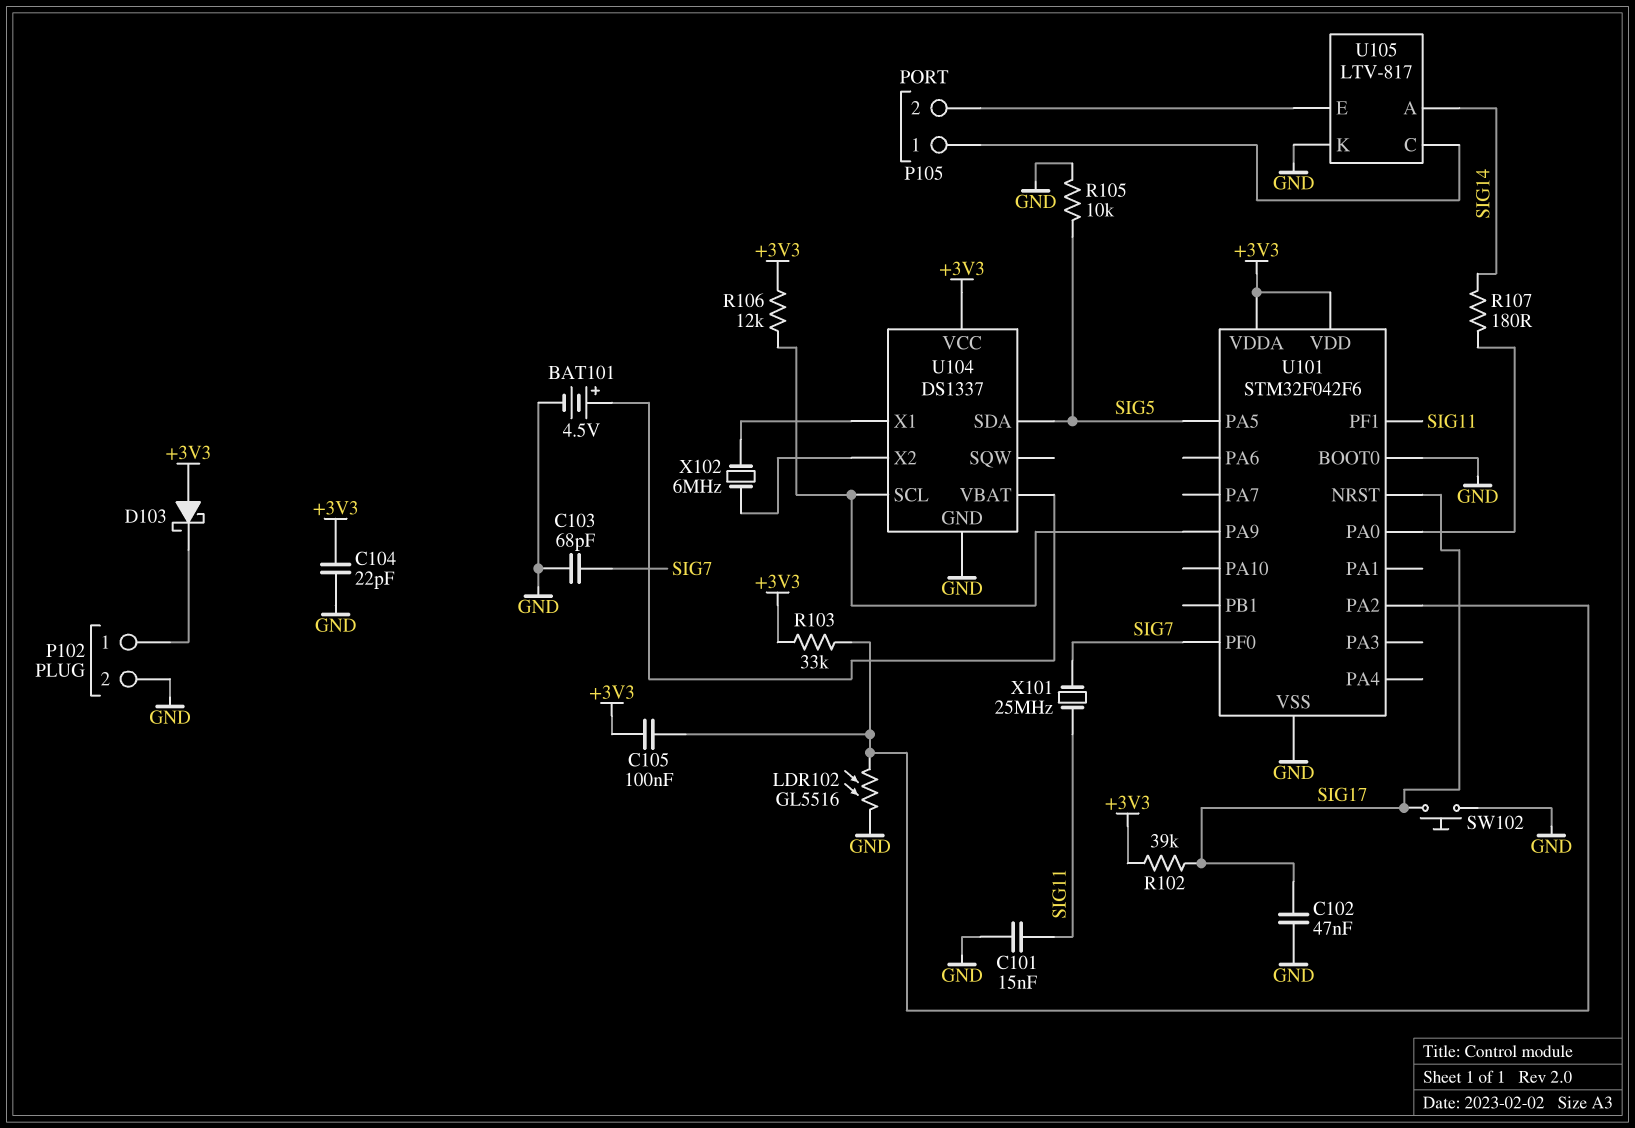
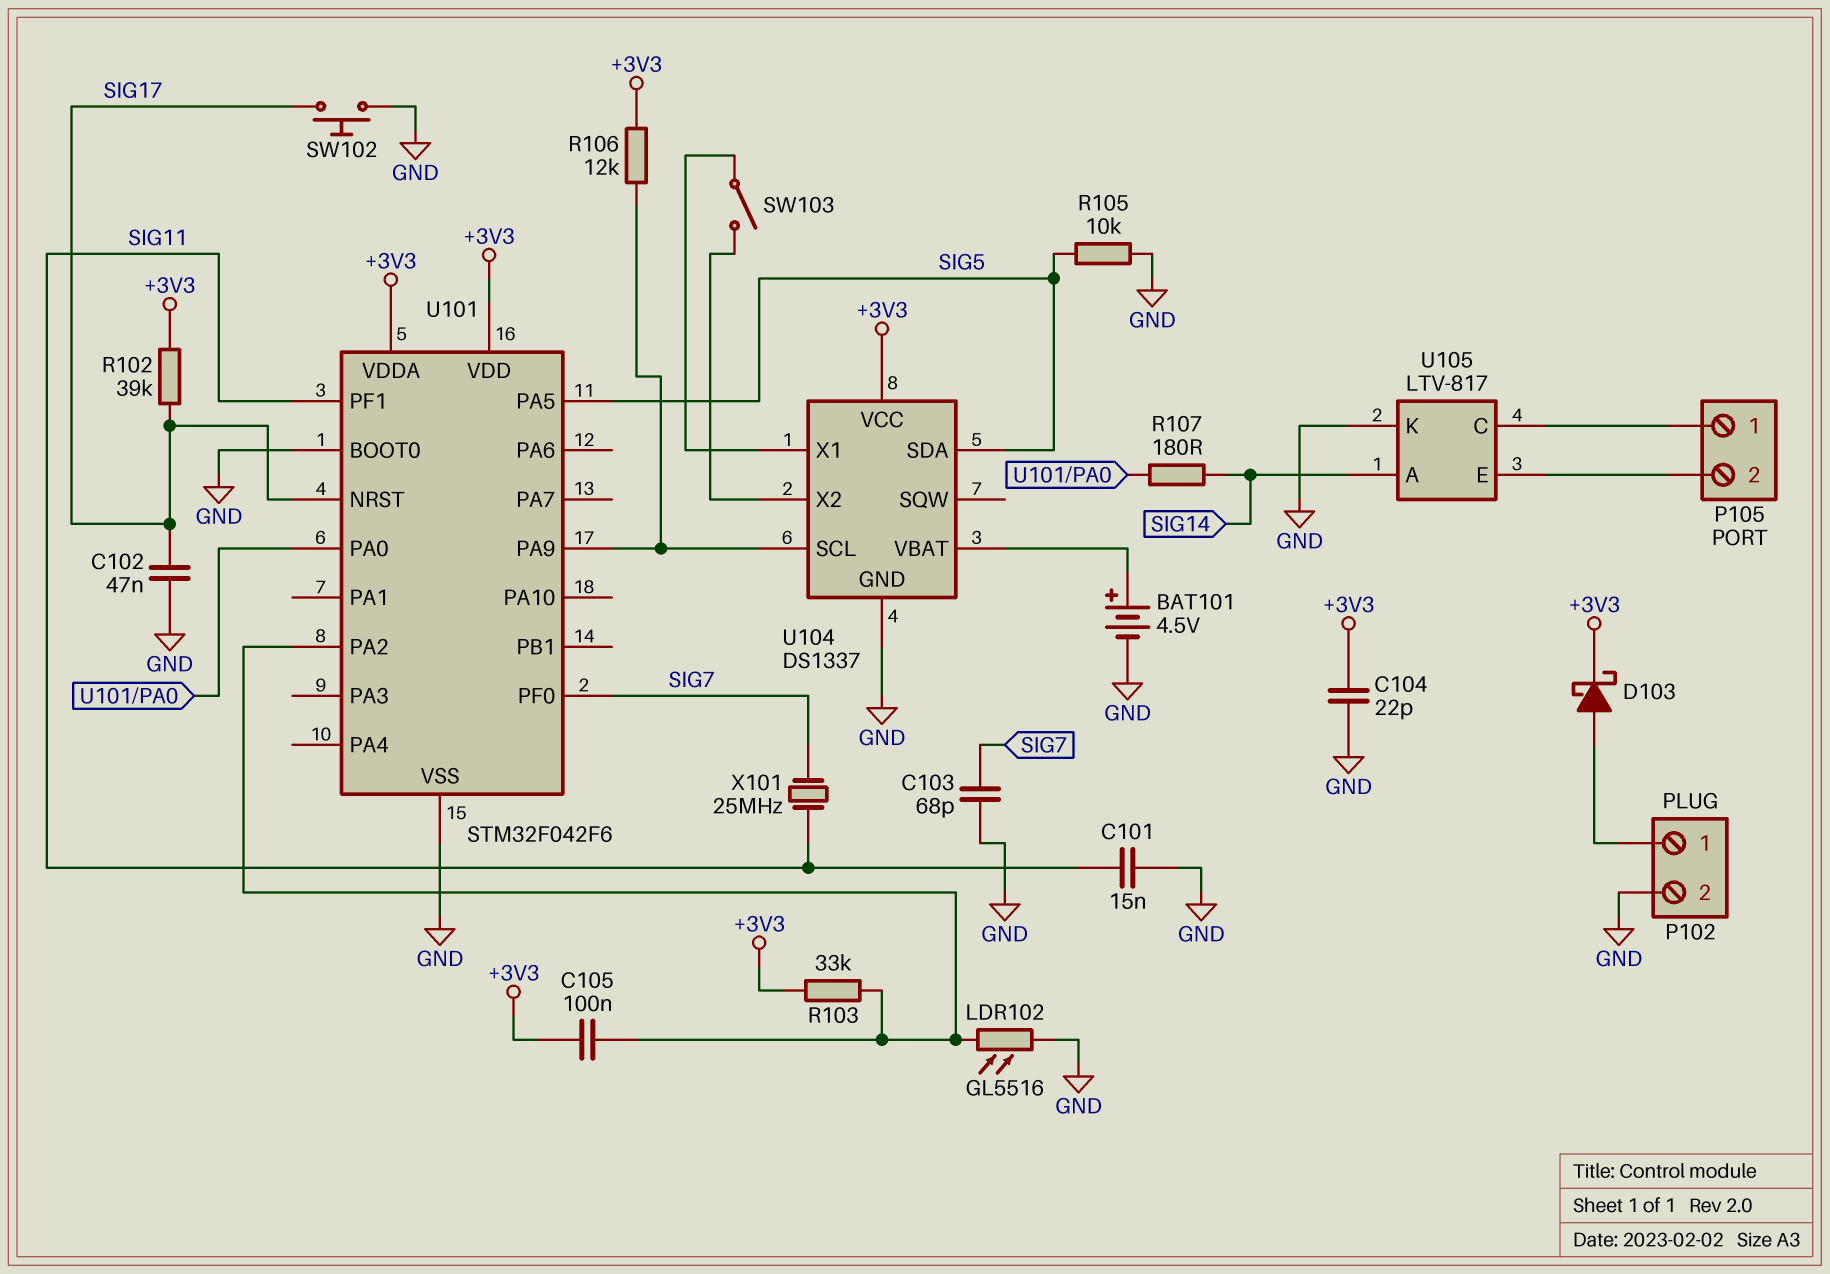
D103: schottky (A +3V3, K P102/1) -> schottky (A P102/1, K +3V3)
SW103: none -> switch (U104/X1, U104/X2)
X102: 6MHz (U104/X1, U104/X2) -> none

